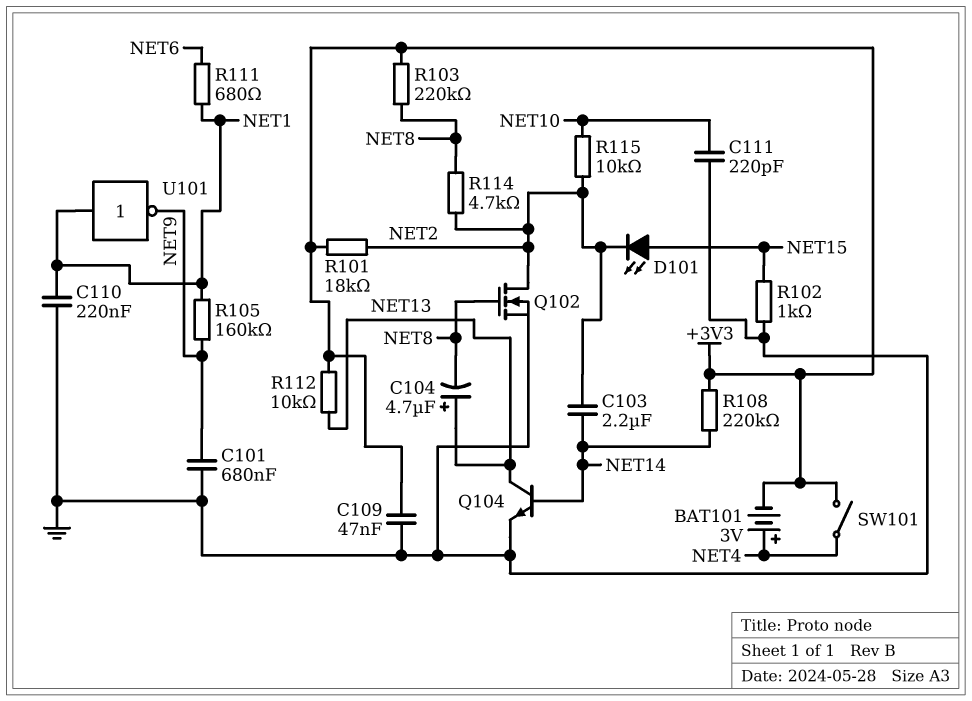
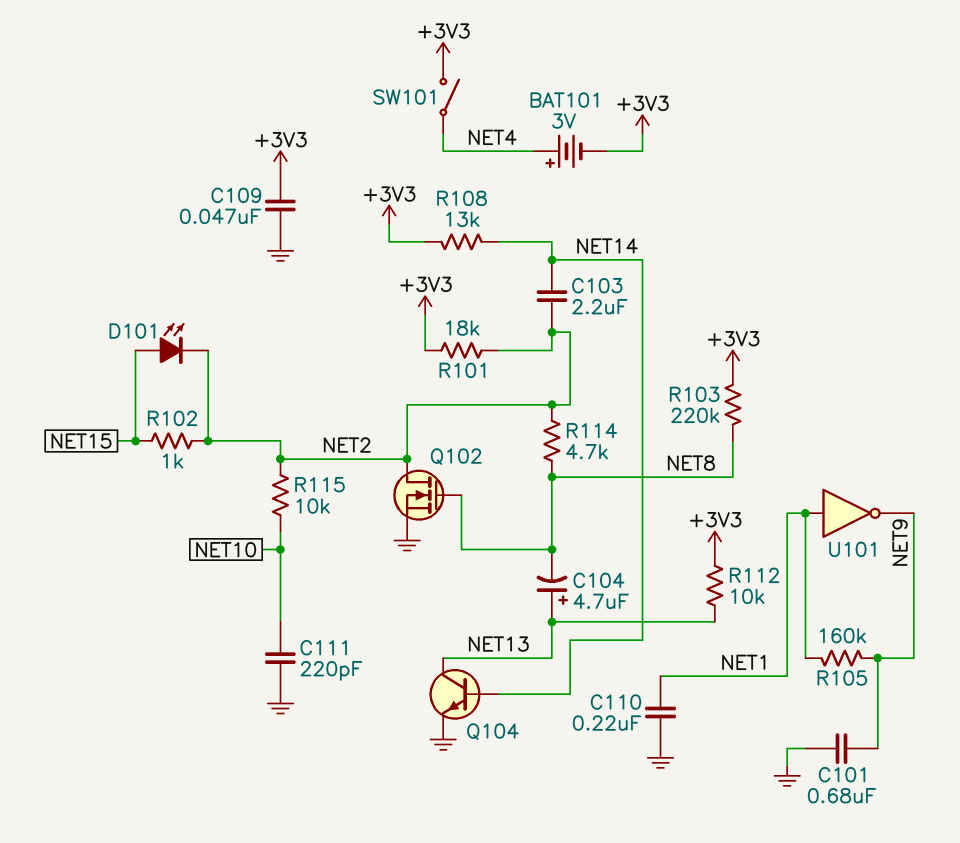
R102: 1k (GND, NET15) -> 1k (NET2, NET15)
R108: 220k (+3V3, NET14) -> 13k (+3V3, NET14)
R111: 680 (NET1, NET6) -> none

